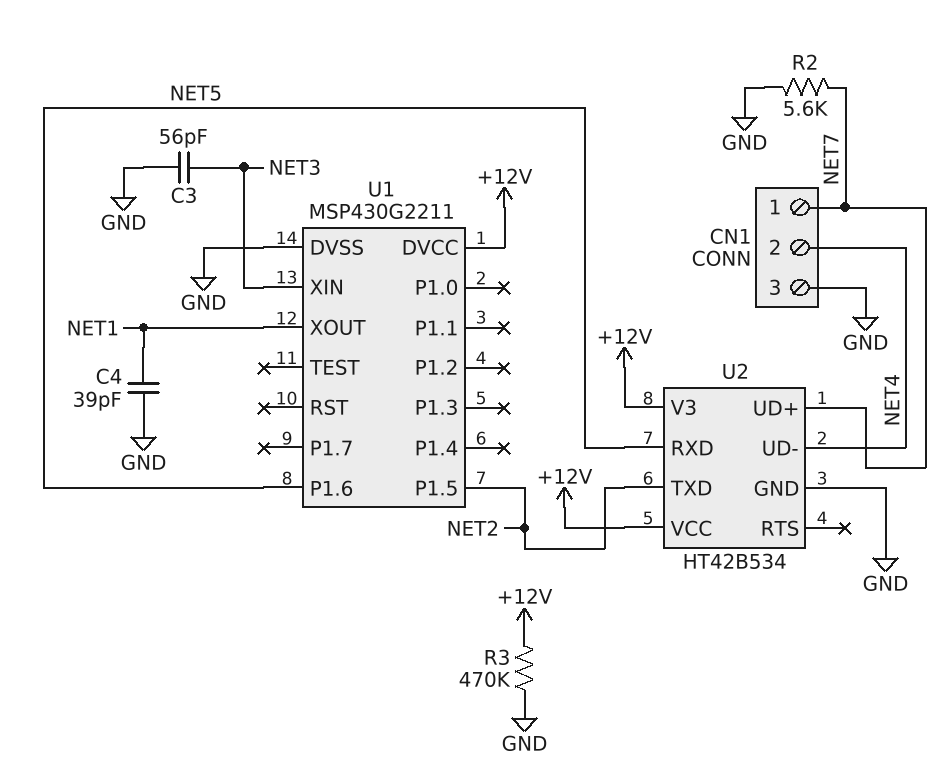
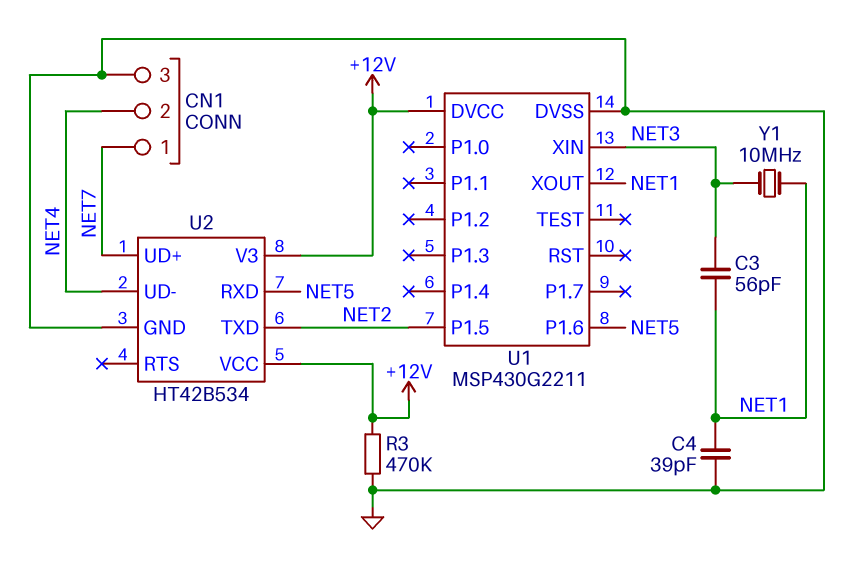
C3: 56pF (GND, NET3) -> 56pF (NET1, NET3)
R2: 5.6k (GND, NET7) -> none
Y1: none -> 10MHz (NET1, NET3)

